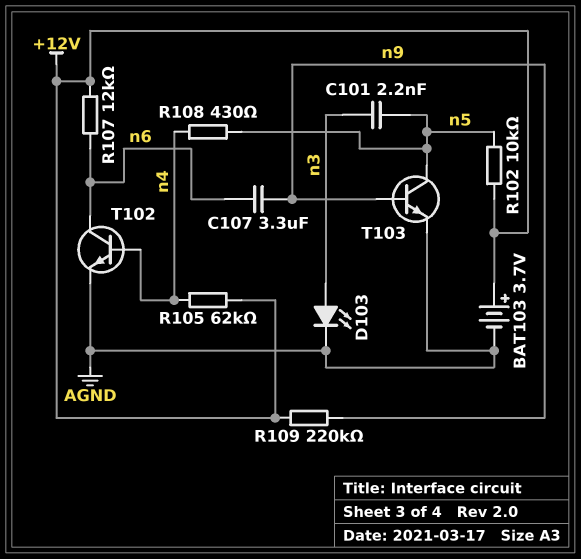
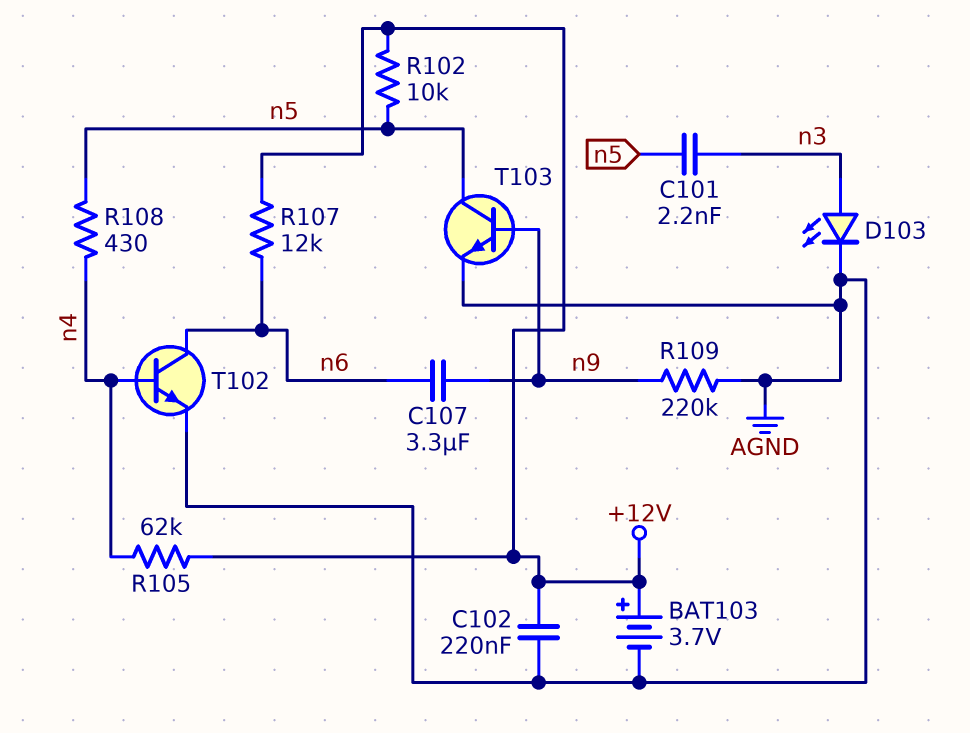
C102: none -> 220nF (+12V, AGND)
R109: 220k (+12V, n9) -> 220k (AGND, n9)

